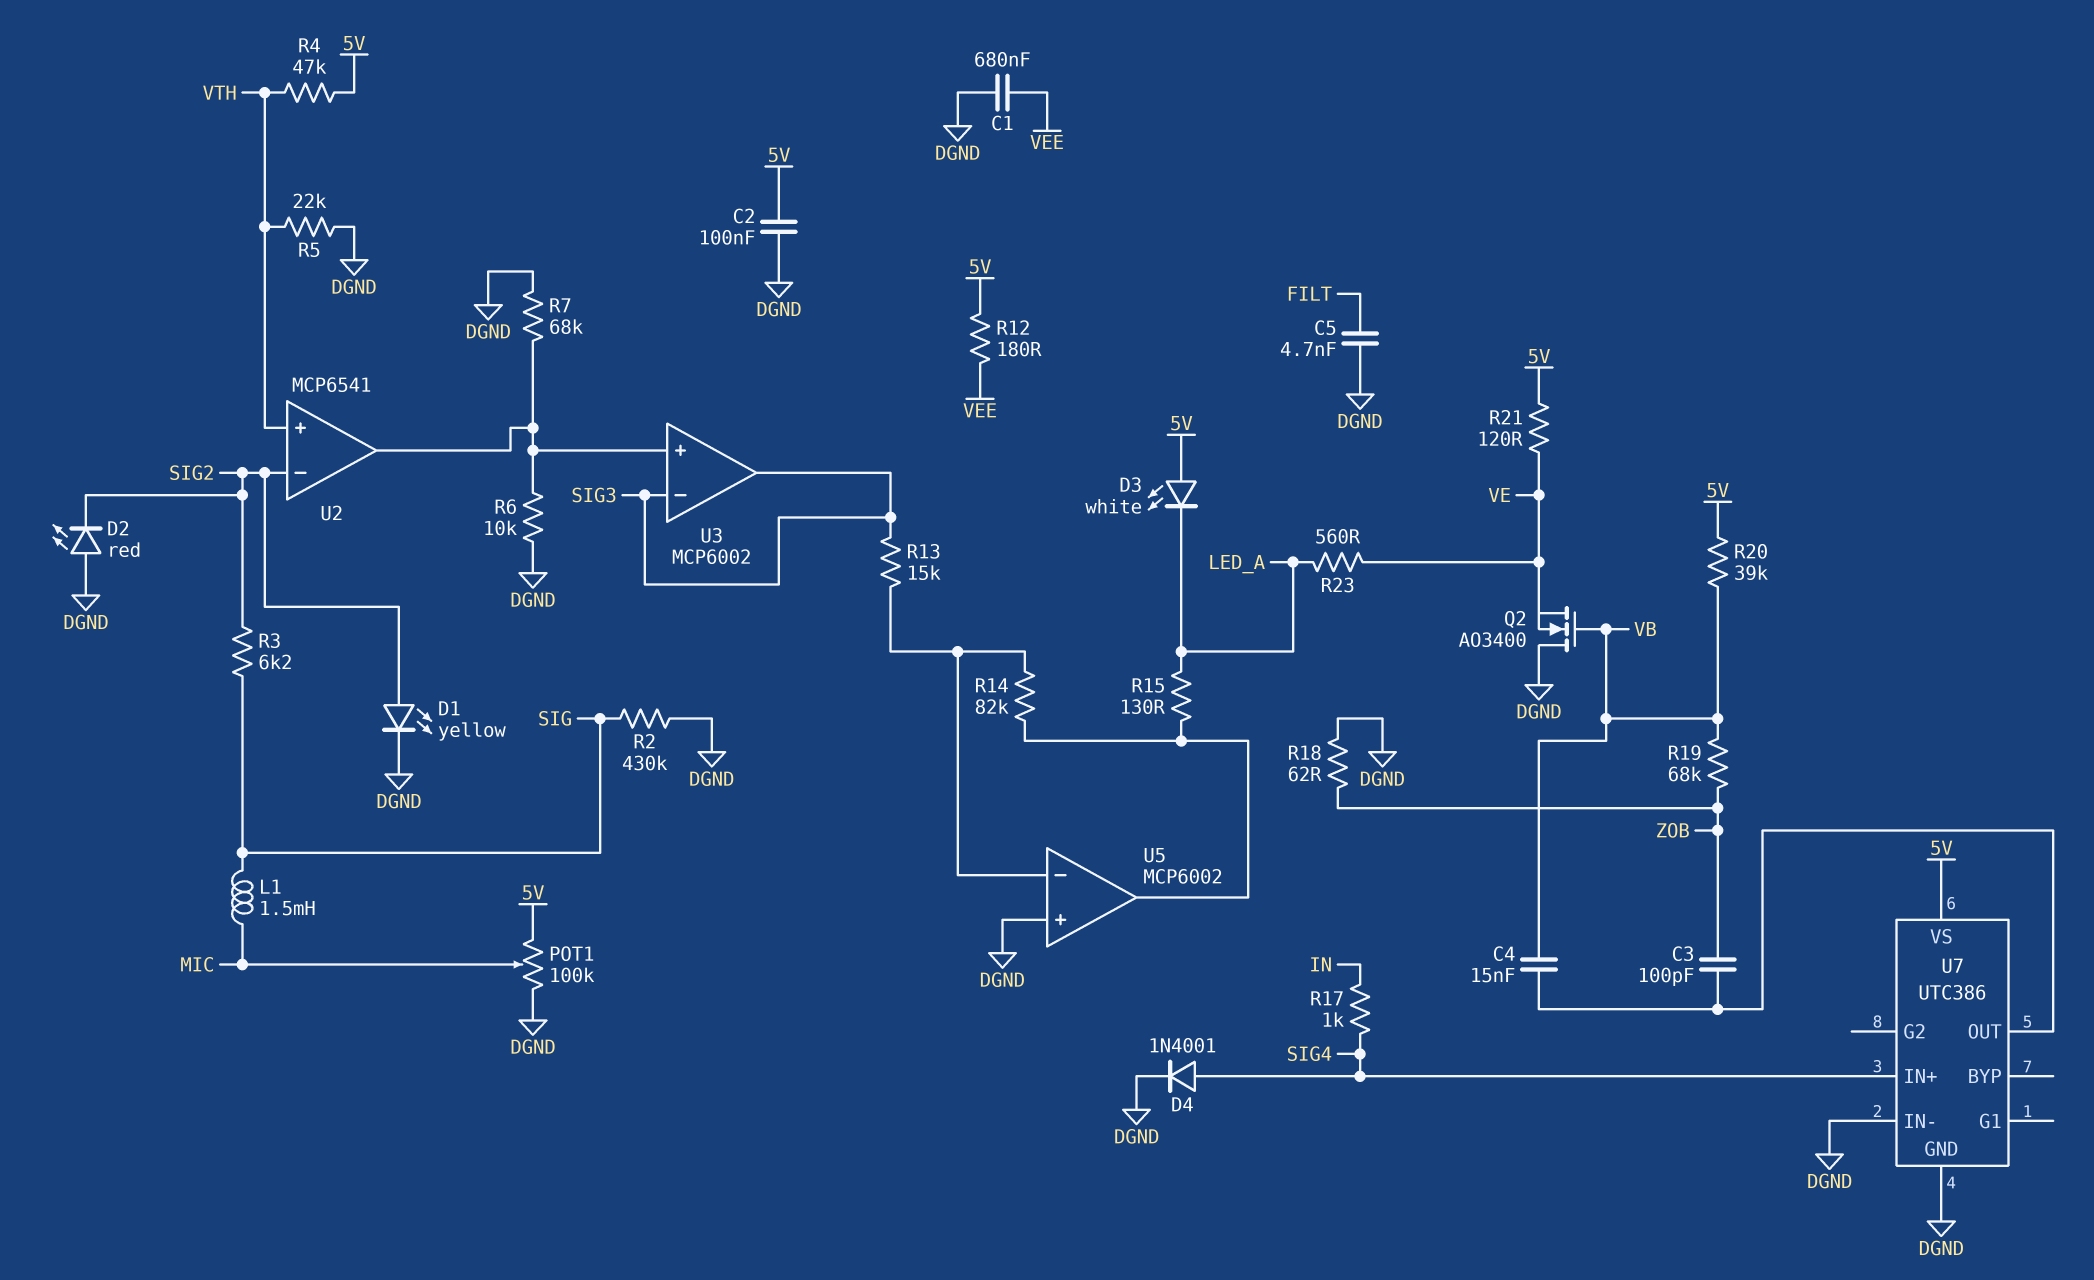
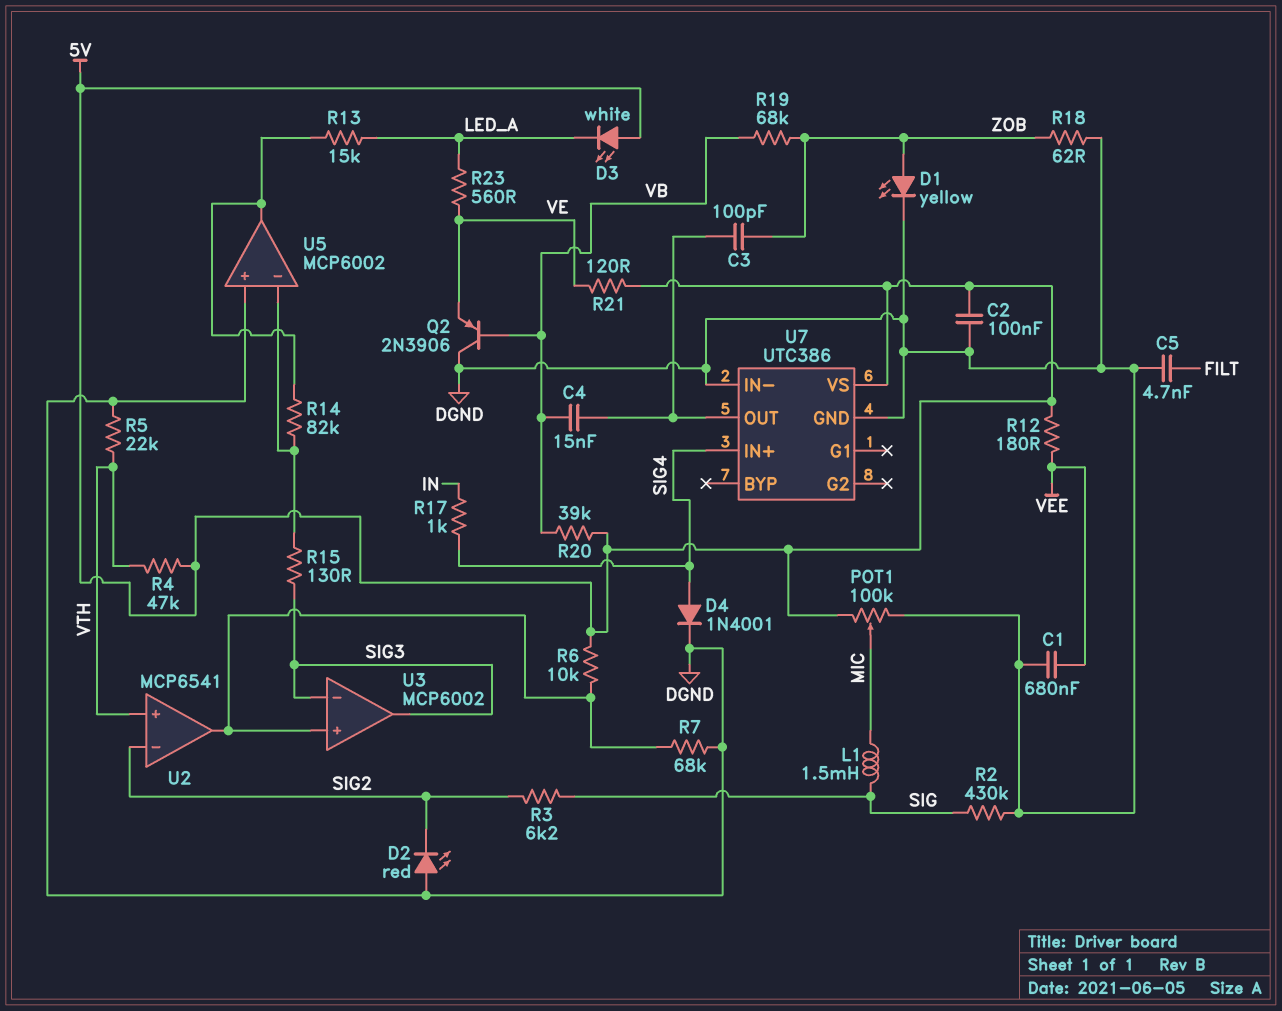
D1: LED yellow (A SIG2, K DGND) -> LED yellow (A ZOB, K DGND)
Q2: NMOS AO3400 (G VB, D DGND, S VE) -> PNP 2N3906 (B VB, C DGND, E VE)
R6: 10k (DGND, U2/out) -> 10k (5V, U2/out)
R13: 15k (SIG3, U5/in-) -> 15k (LED_A, U5/out)
R15: 130 (LED_A, U5/out) -> 130 (SIG3, U5/in-)

